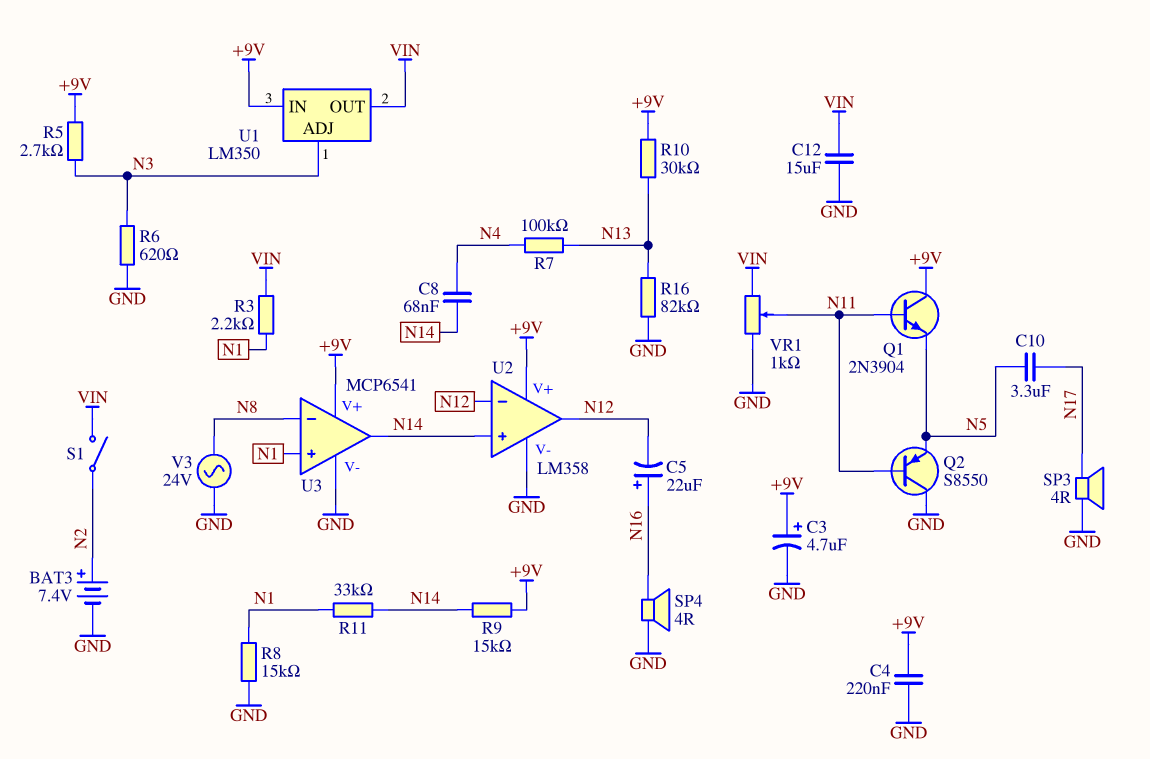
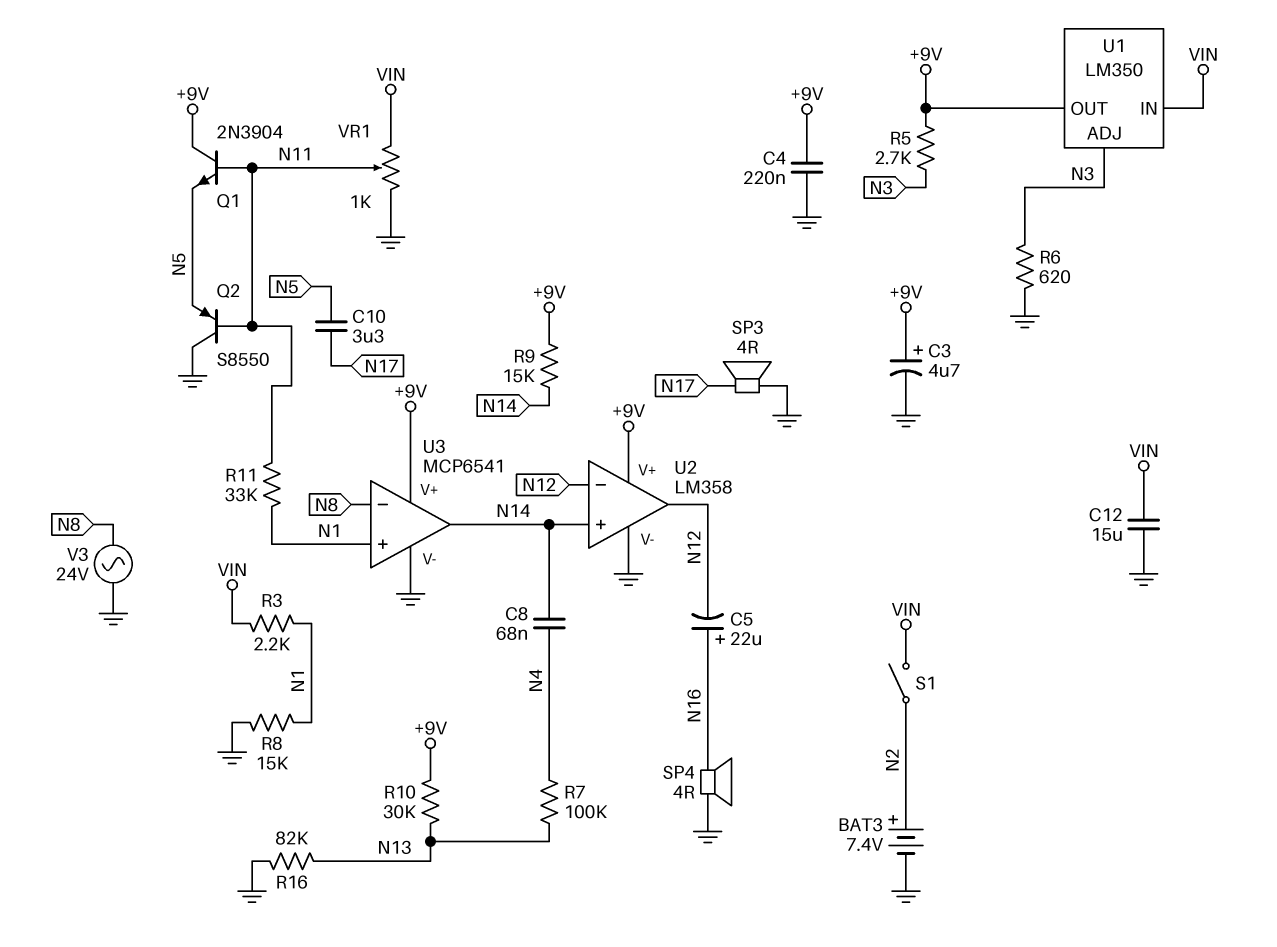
R11: 33k (N1, N14) -> 33k (N1, N11)
U1 pin IN: +9V -> VIN
U1 pin OUT: VIN -> +9V

